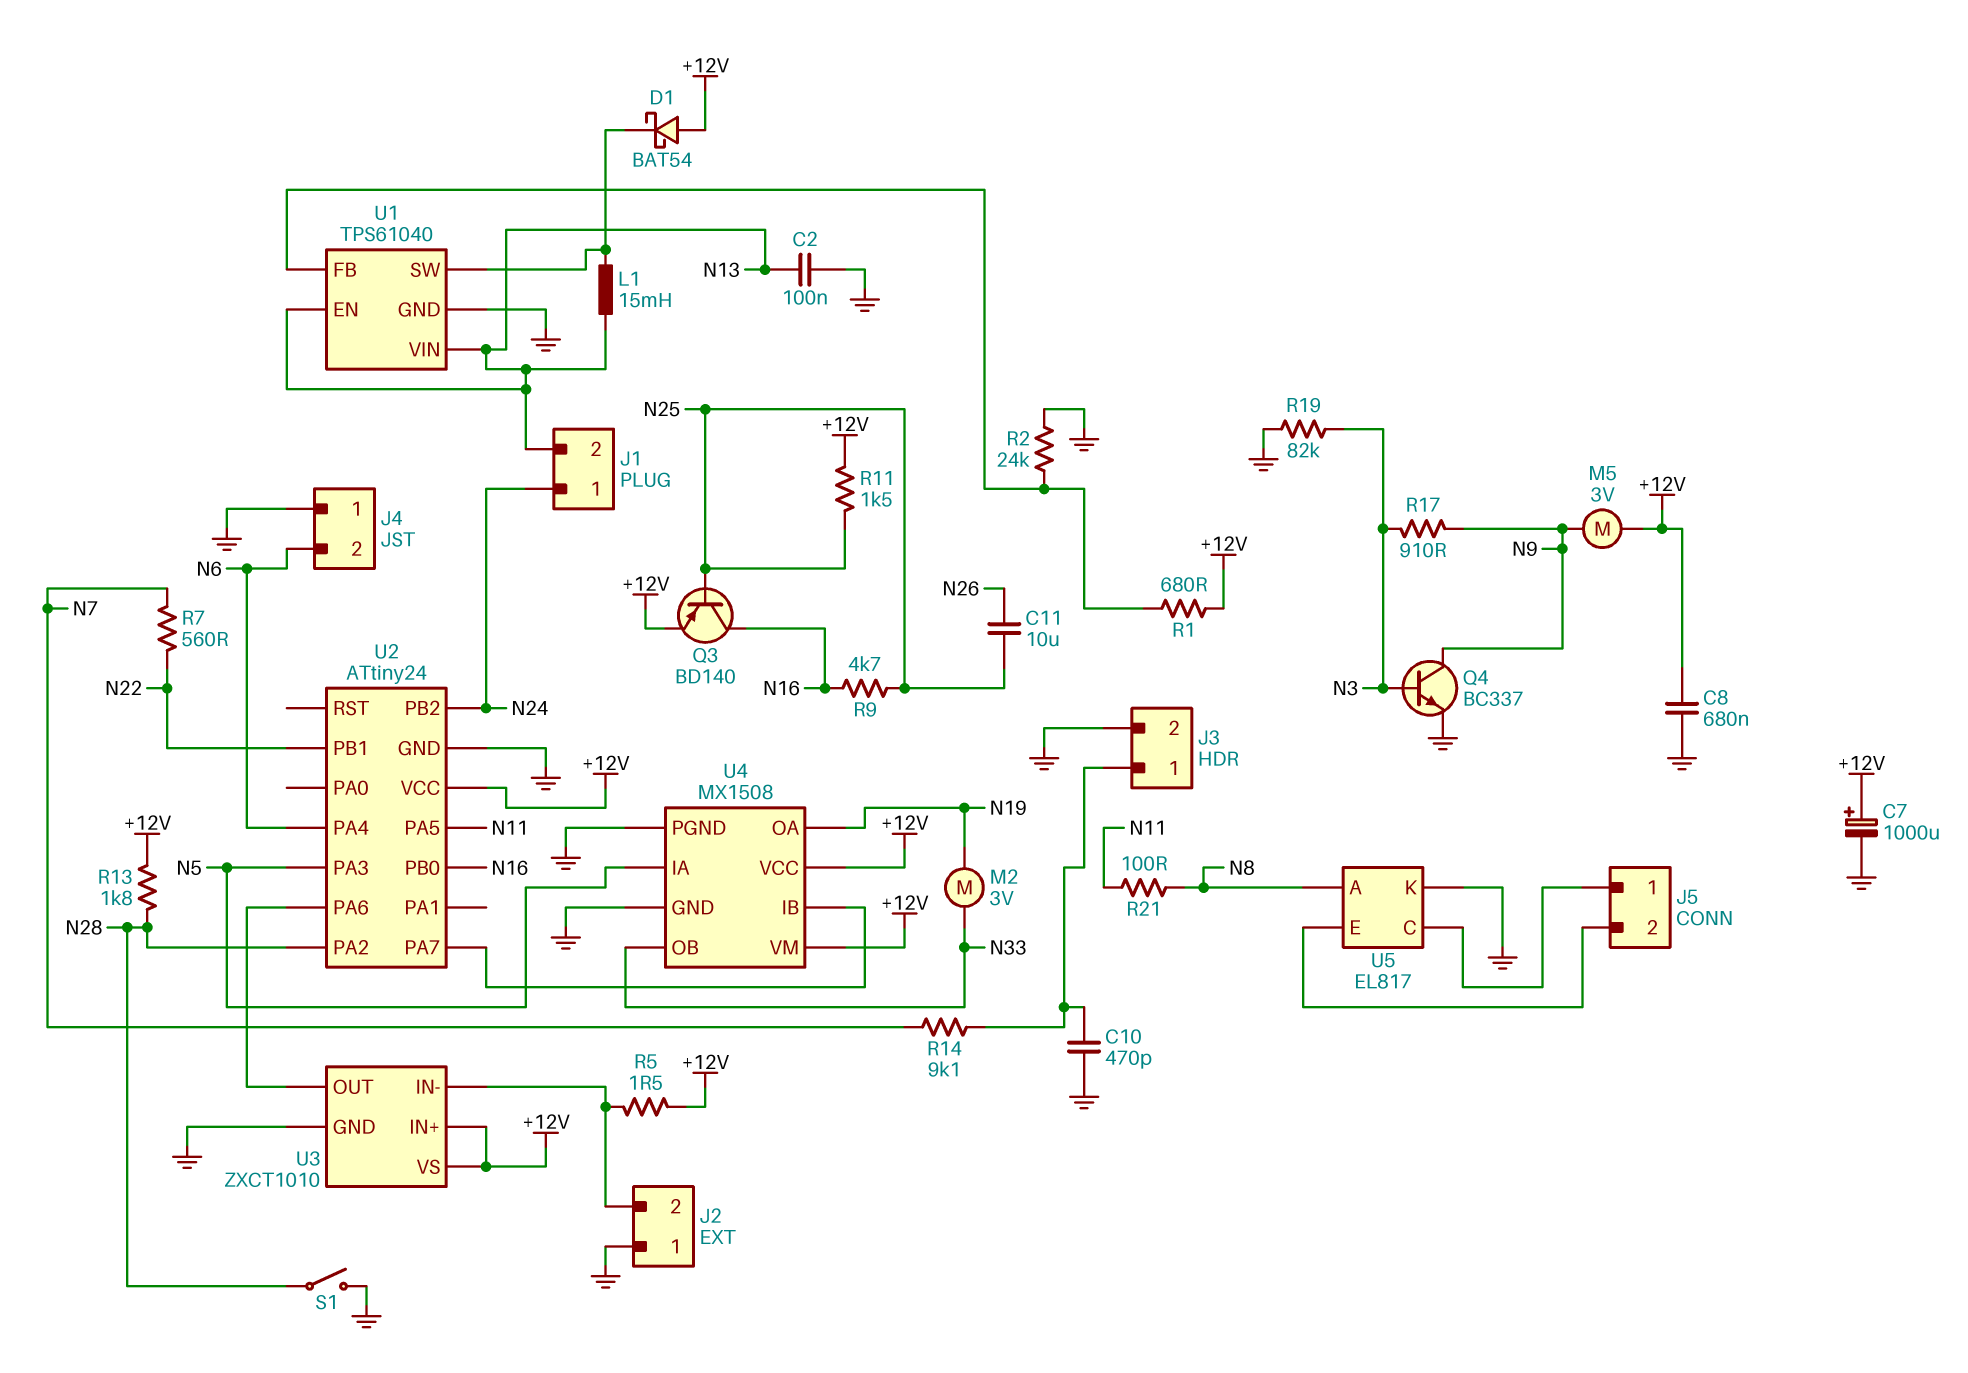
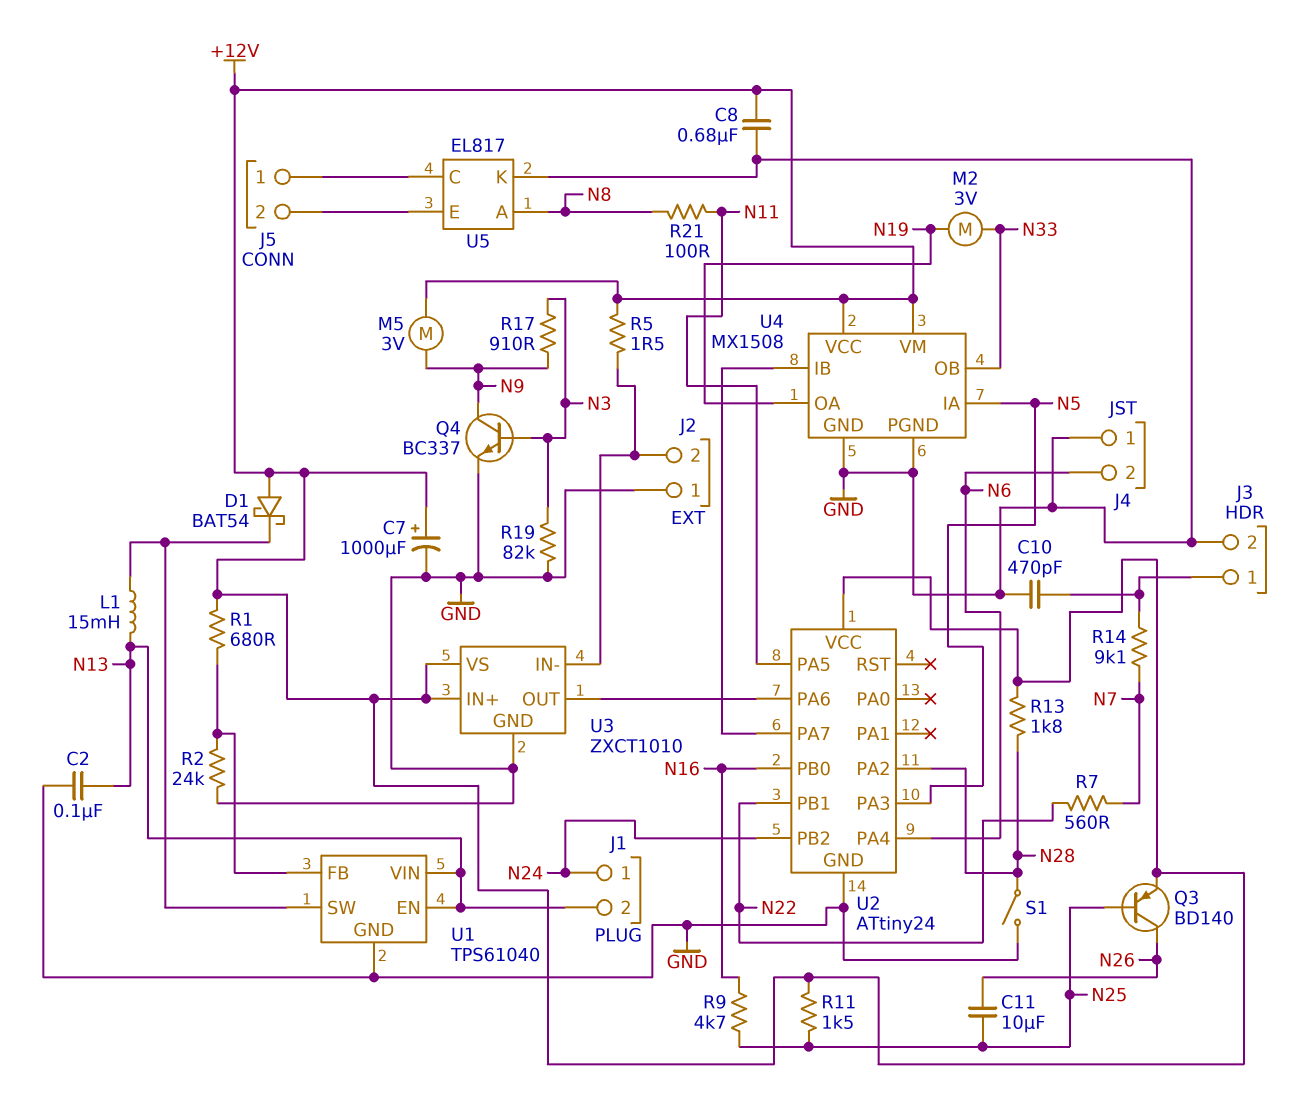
Q3: PNP BD140 (B N25, C N16, E +12V) -> PNP BD140 (B N25, C N26, E +12V)

